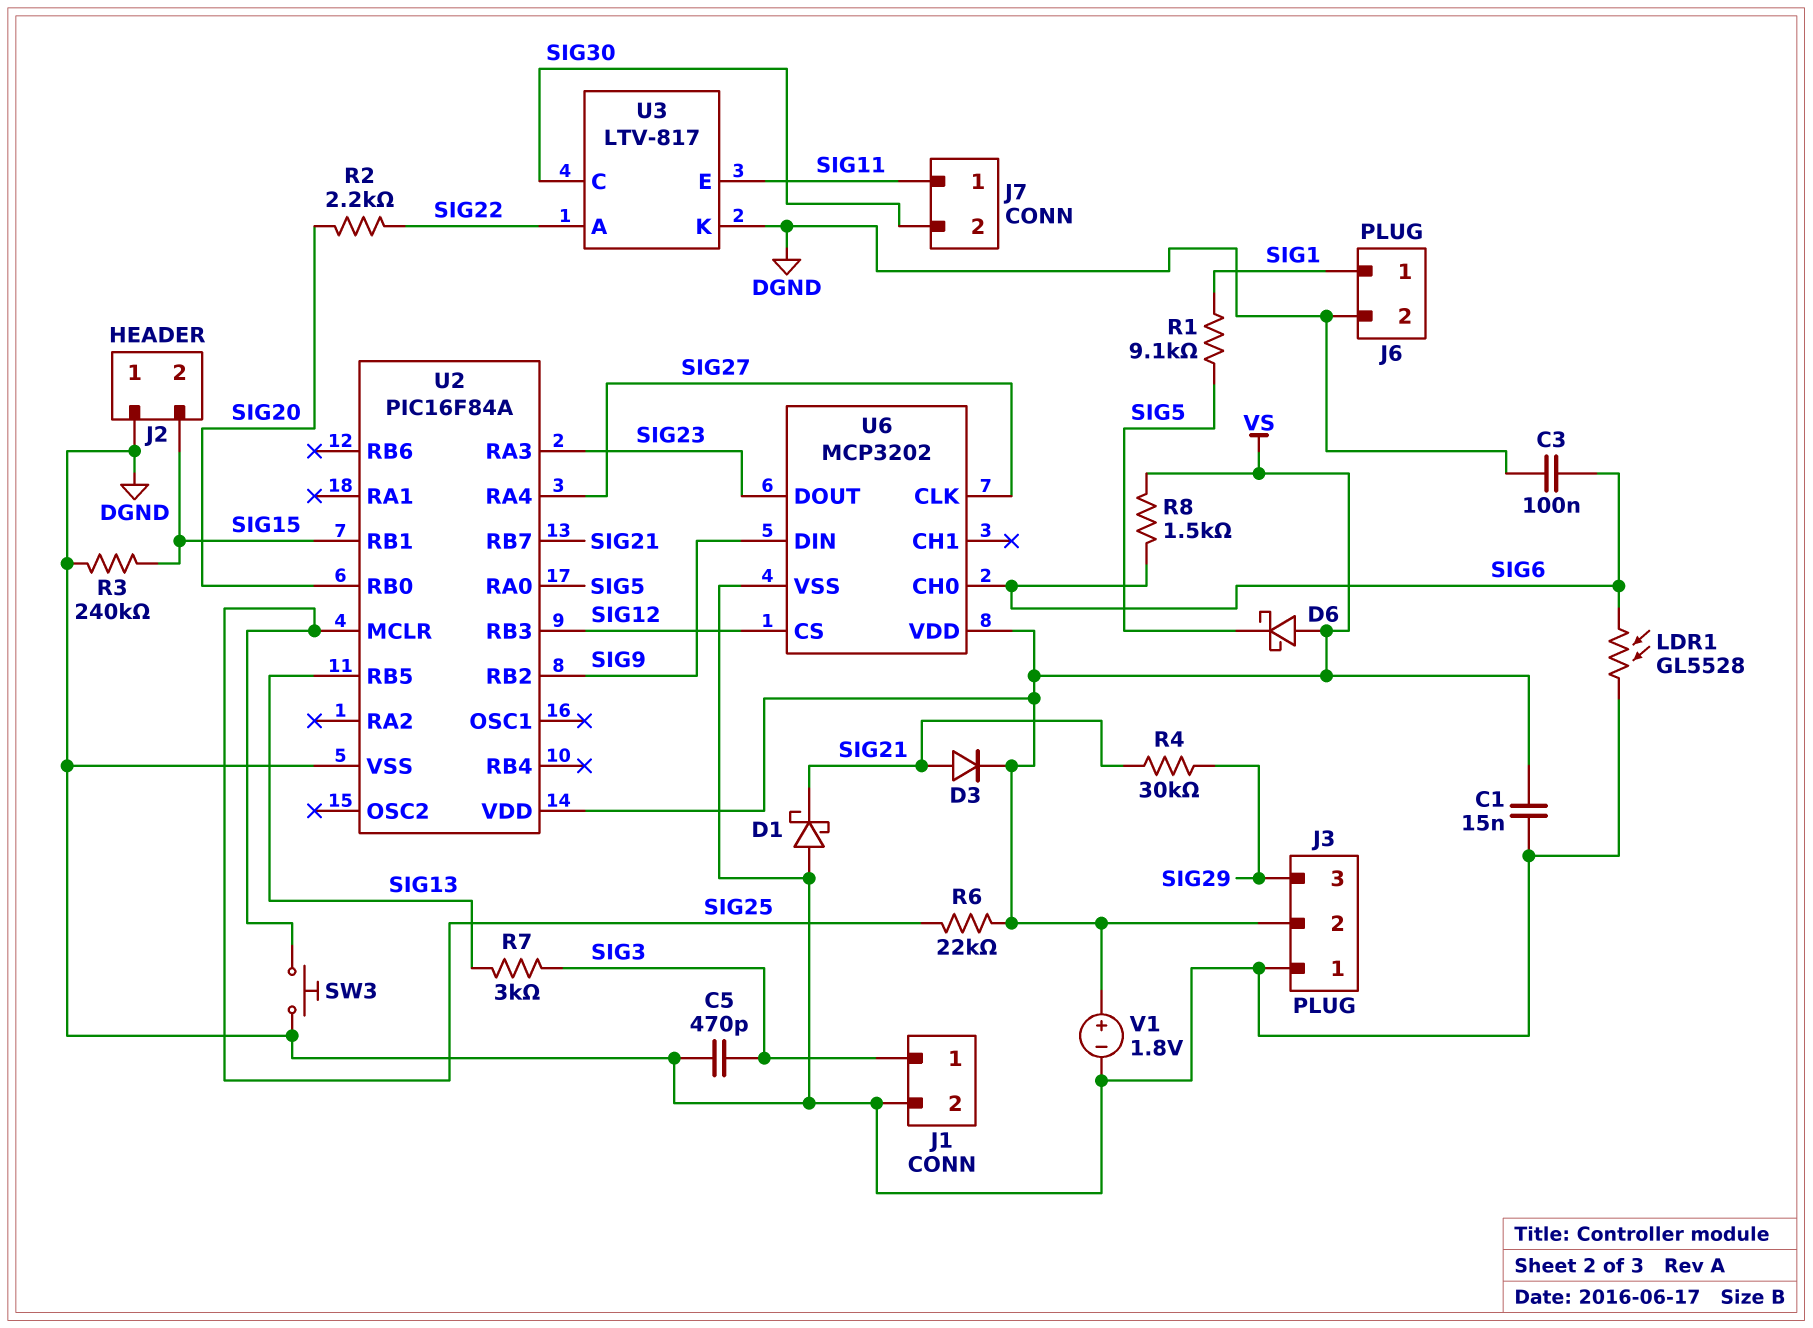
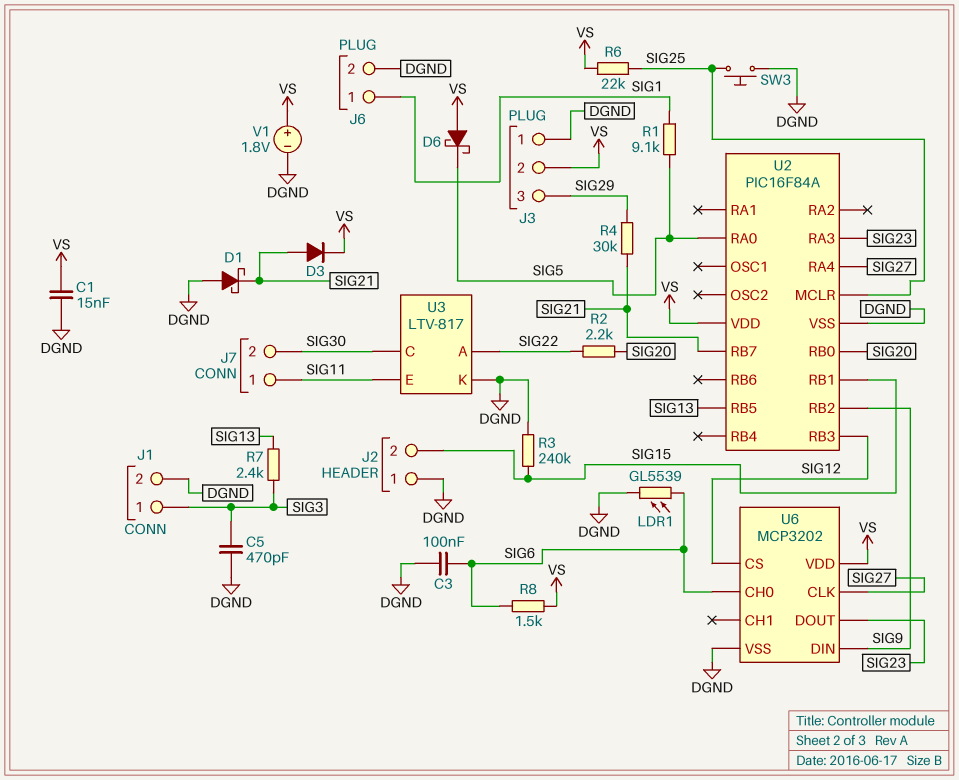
LDR1: GL5528 (DGND, SIG6) -> GL5539 (DGND, SIG6)
R7: 3k (SIG3, SIG13) -> 2.4k (SIG3, SIG13)

